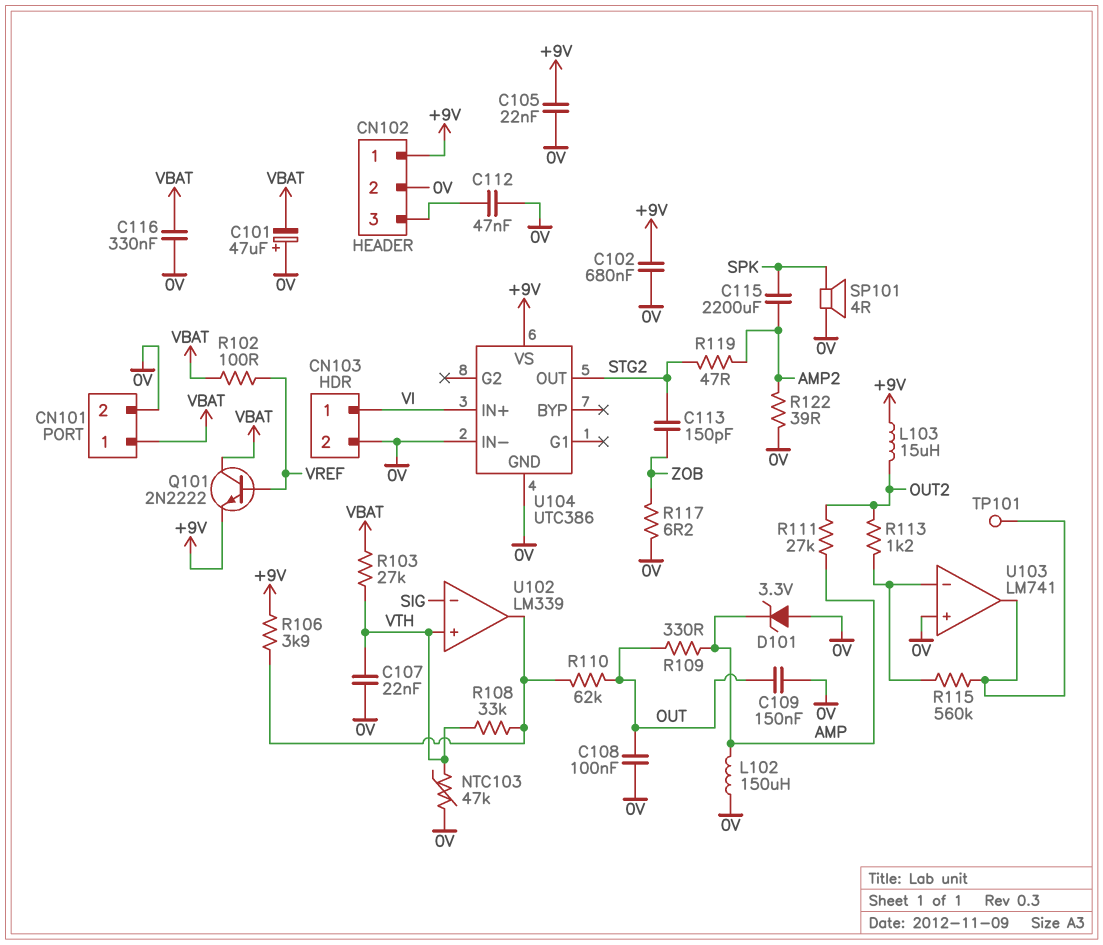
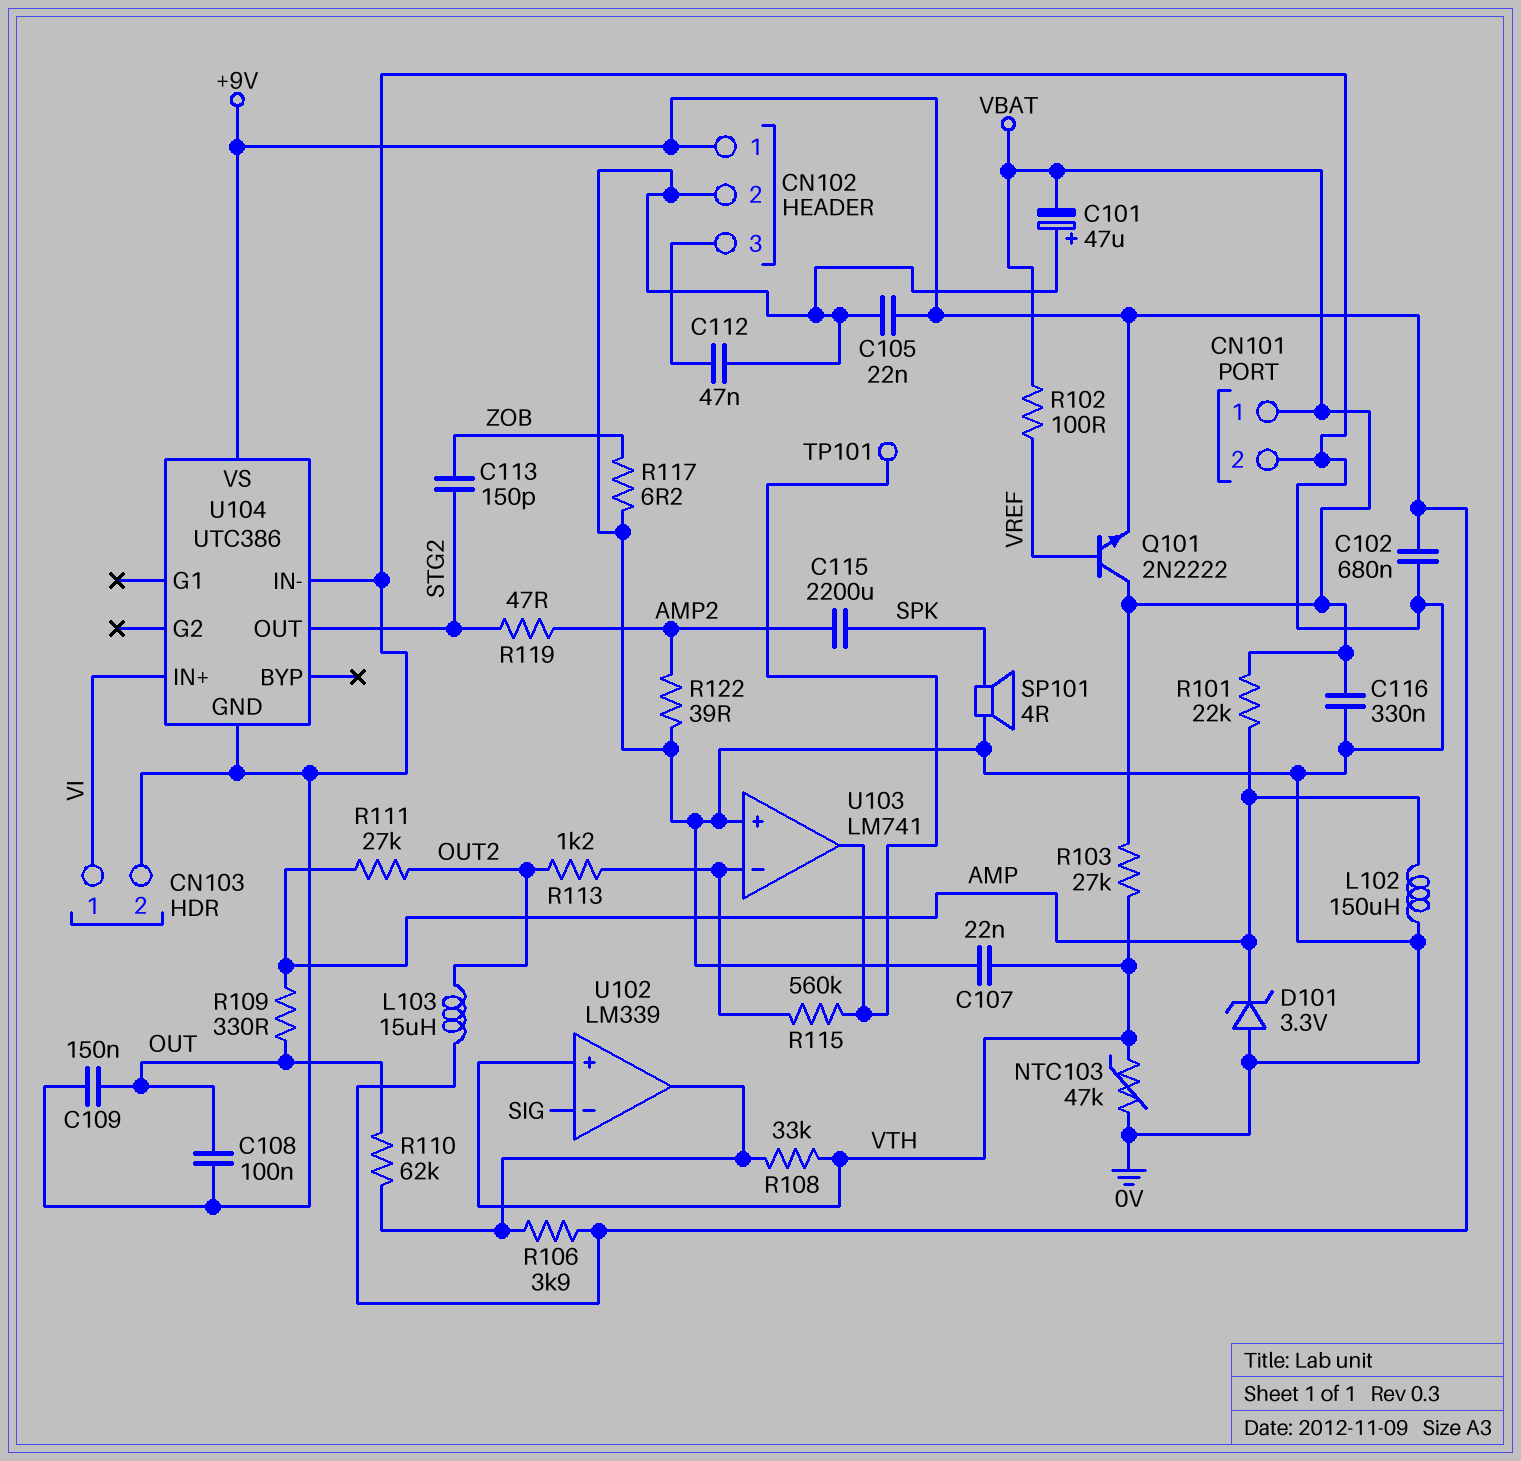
R101: none -> 22k (AMP, VBAT)

